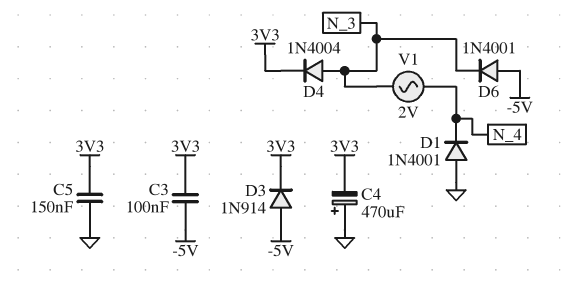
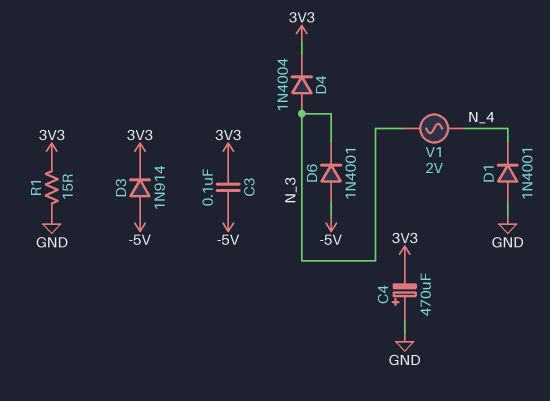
C5: 150nF (3V3, GND) -> none
R1: none -> 15 (3V3, GND)

